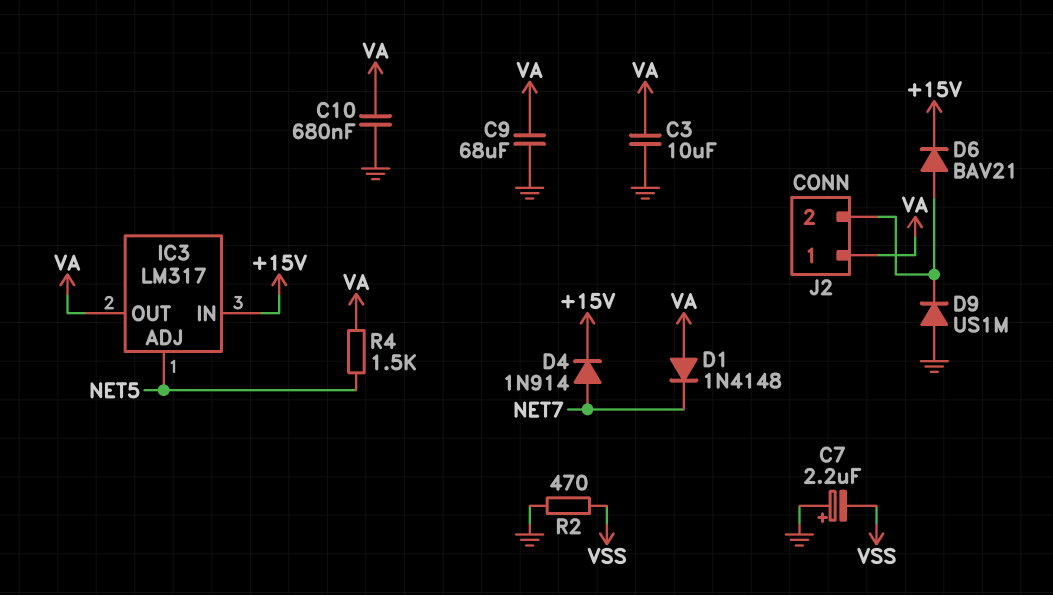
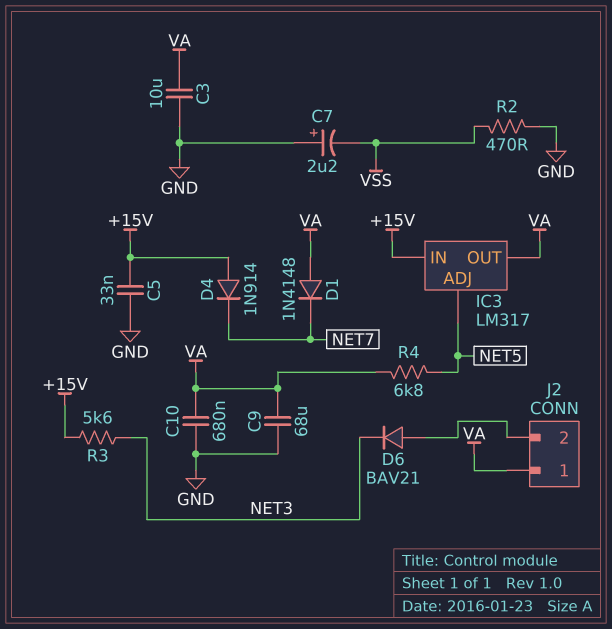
C5: none -> 33nF (+15V, GND)
D4: diode 1N914 (A NET7, K +15V) -> diode 1N914 (A +15V, K NET7)
D6: diode BAV21 (A J2/2, K +15V) -> diode BAV21 (A J2/2, K NET3)
D9: diode US1M (A GND, K J2/2) -> none
R3: none -> 5.6k (+15V, NET3)
R4: 1.5k (NET5, VA) -> 6.8k (NET5, VA)

